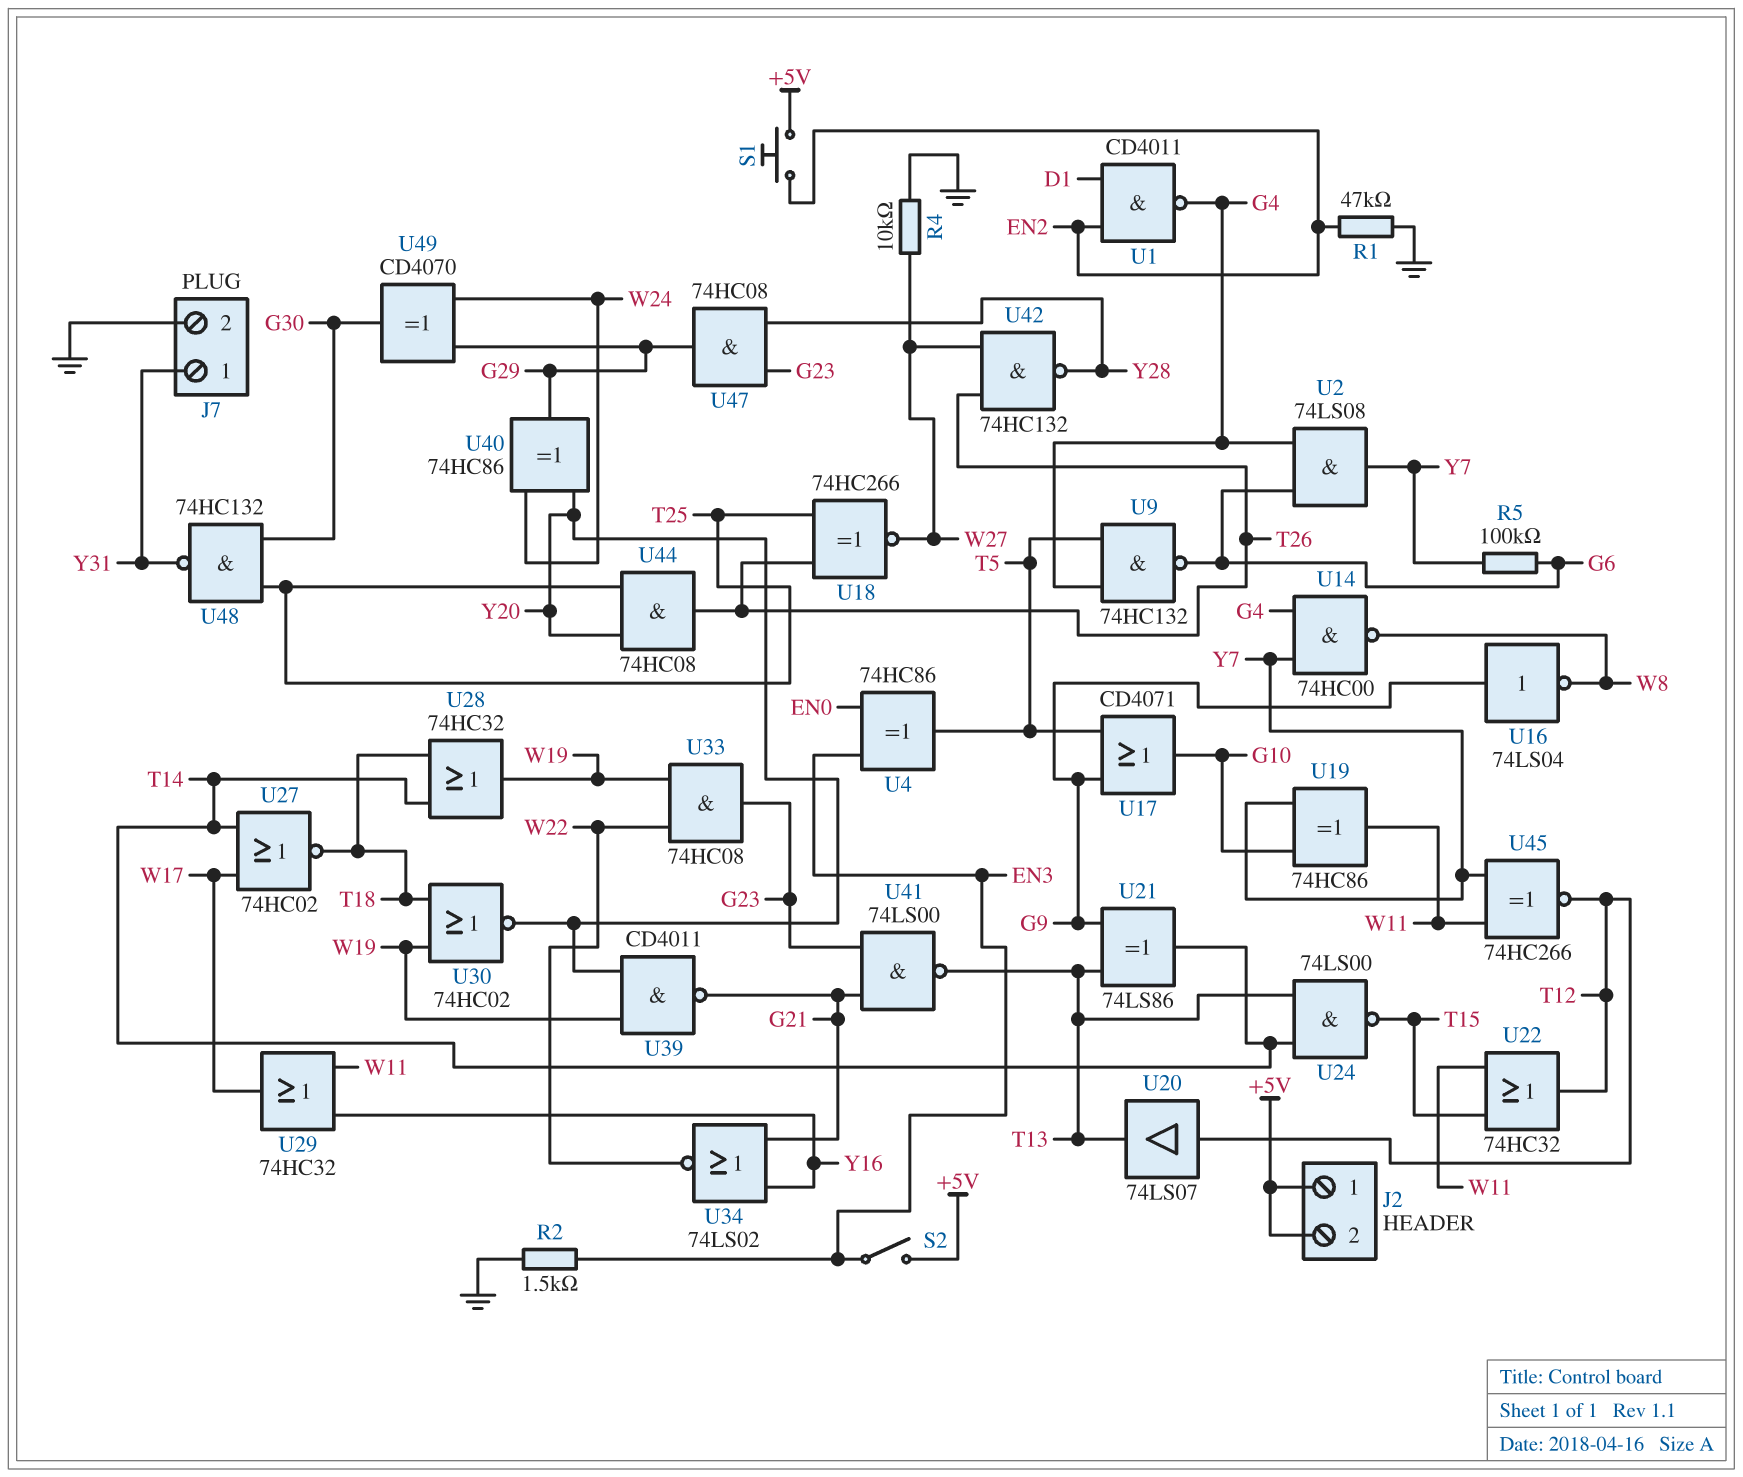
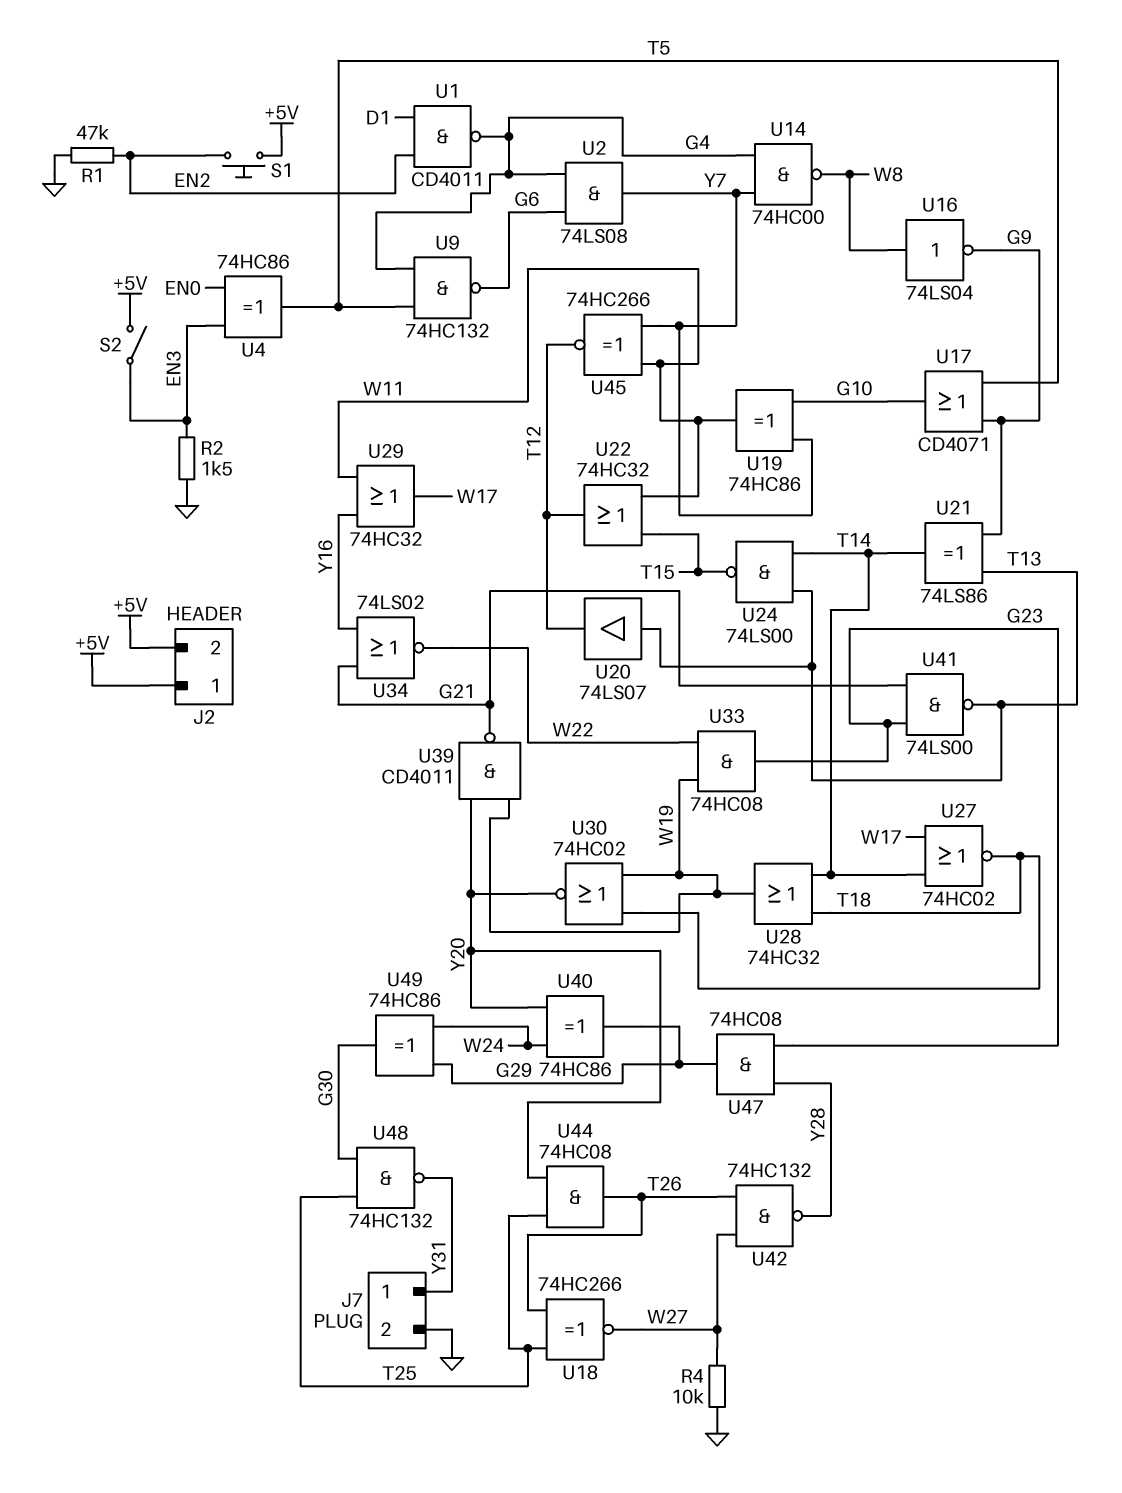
R5: 100k (G6, Y7) -> none
U16: NOT 74LS04 (in G9, out W8) -> NOT 74LS04 (in W8, out G9)
U20: buffer 74LS07 (in T12, out T13) -> buffer 74LS07 (in T13, out T12)
U49: XOR CD4070 (in G29, in W24, out G30) -> XOR 74HC86 (in G29, in W24, out G30)

